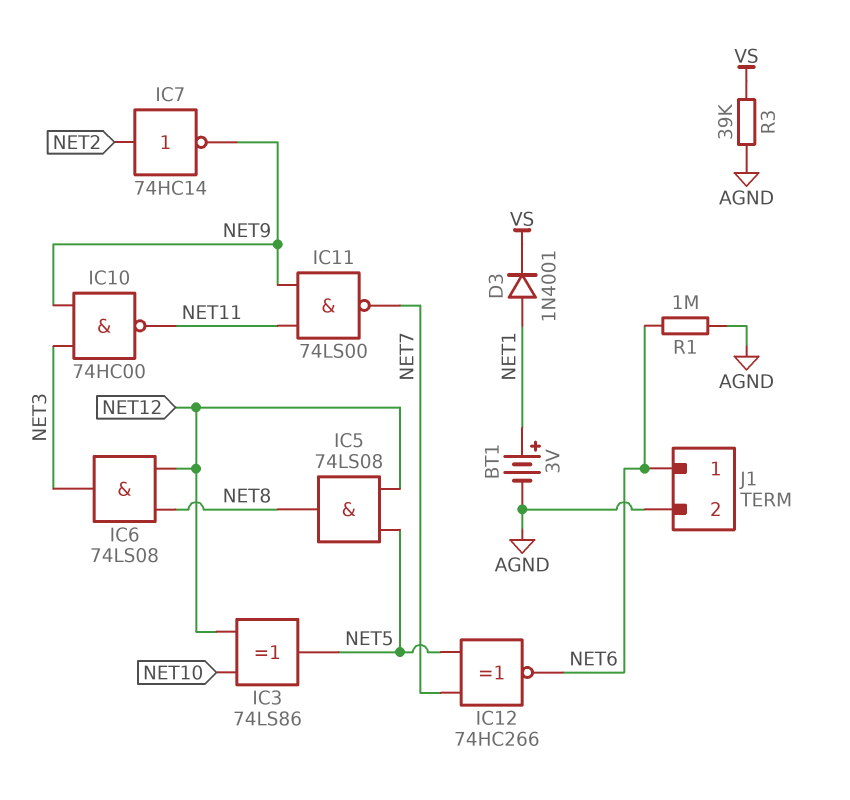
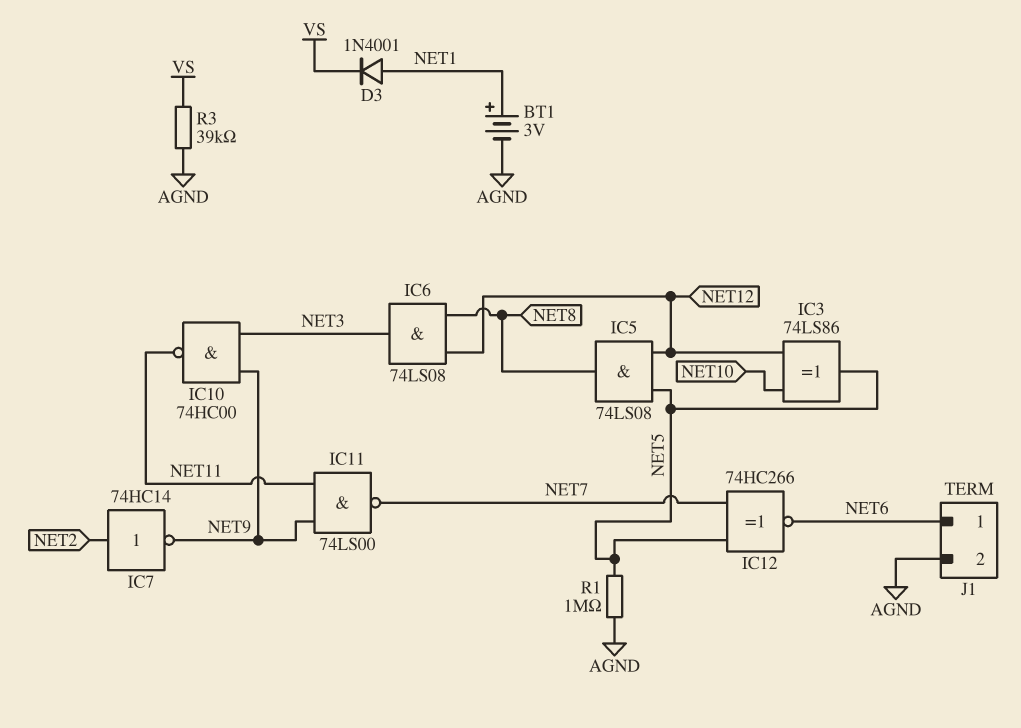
R1: 1M (AGND, NET6) -> 1M (AGND, NET5)

